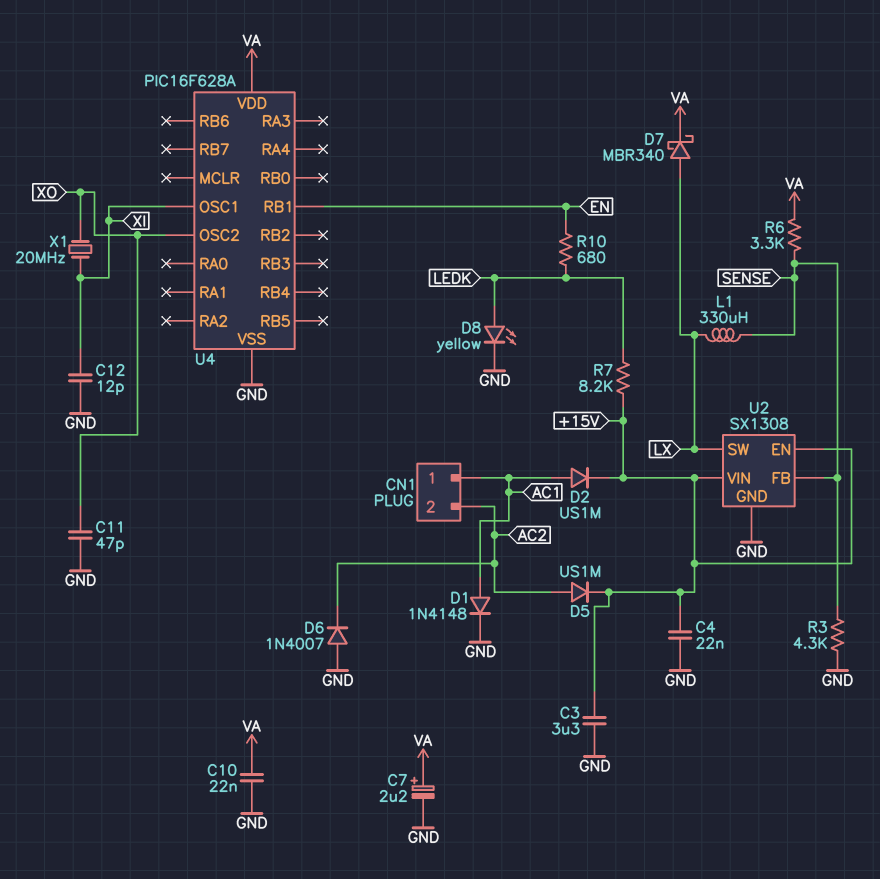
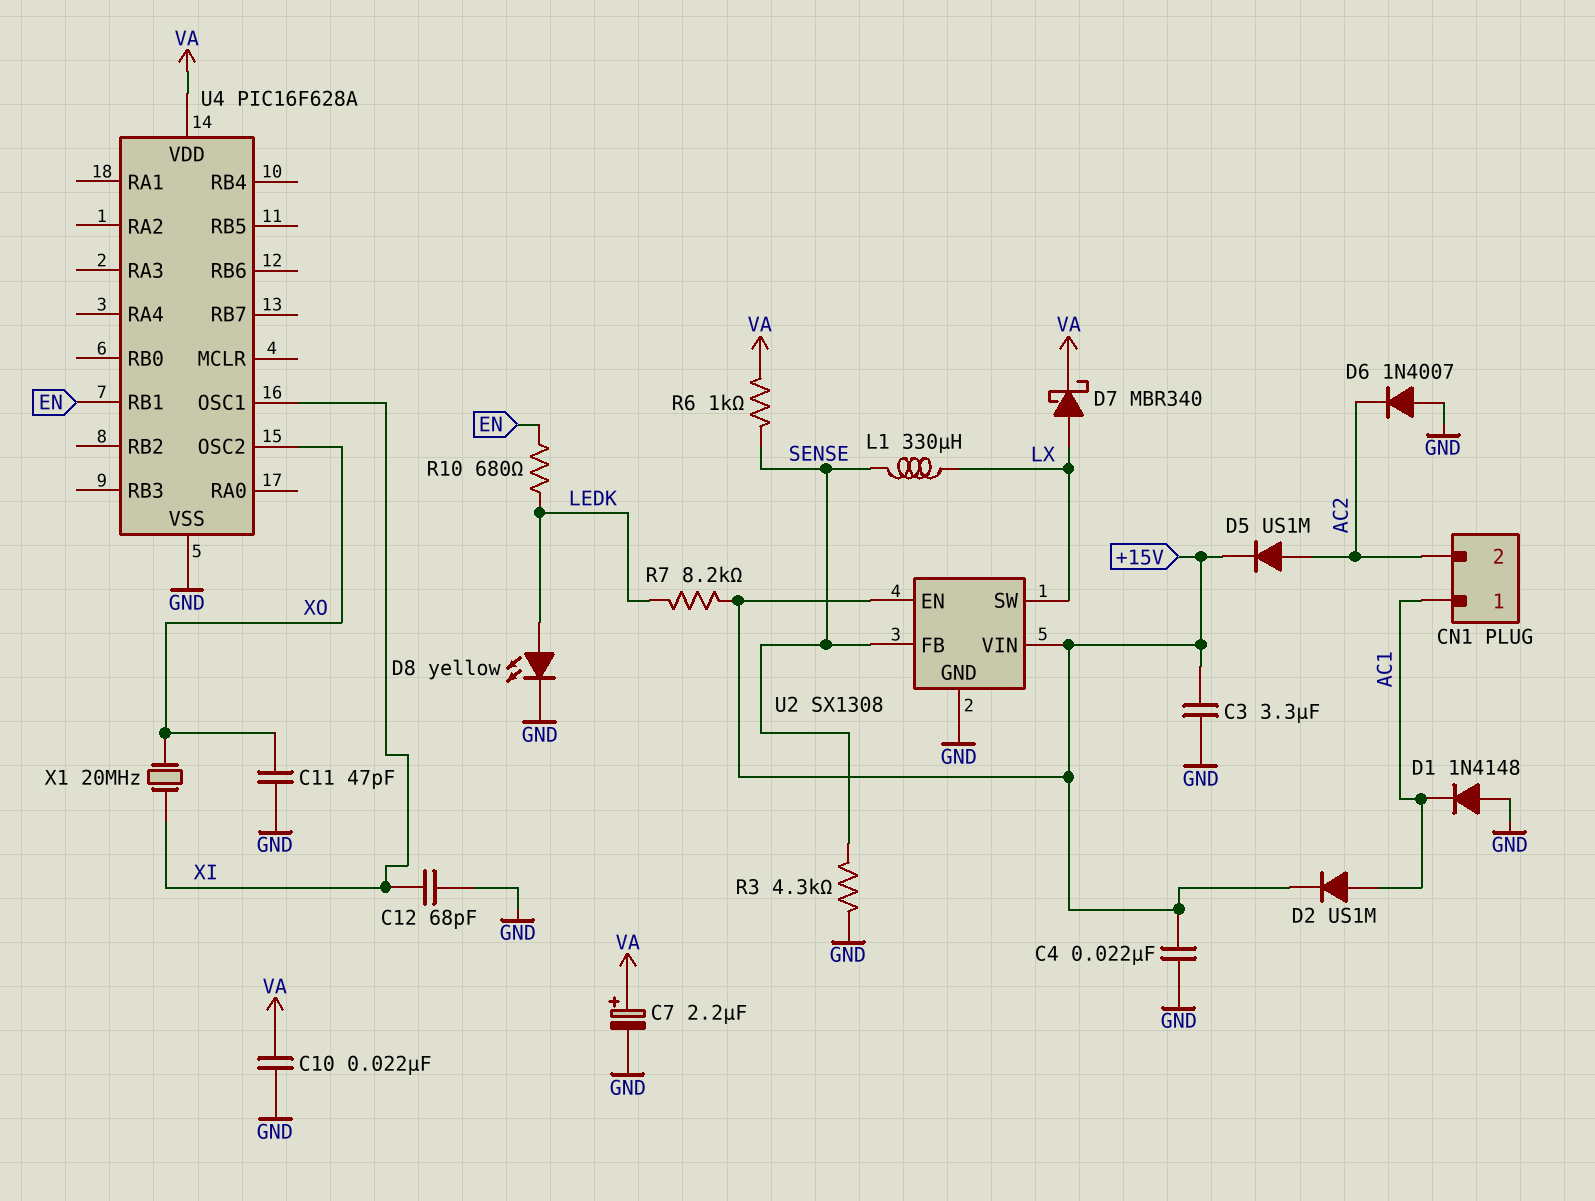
C12: 12pF (GND, XI) -> 68pF (GND, XI)
D1: diode 1N4148 (A AC1, K GND) -> diode 1N4148 (A GND, K AC1)
R6: 3.3k (SENSE, VA) -> 1k (SENSE, VA)

